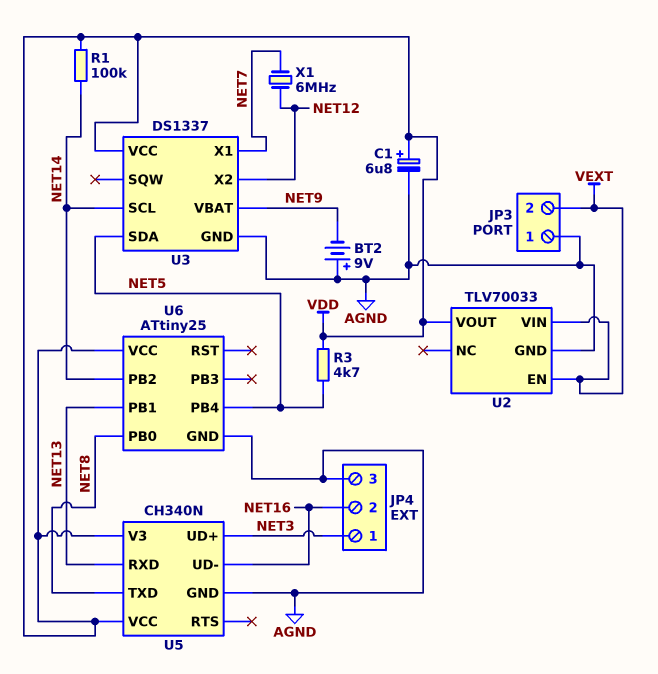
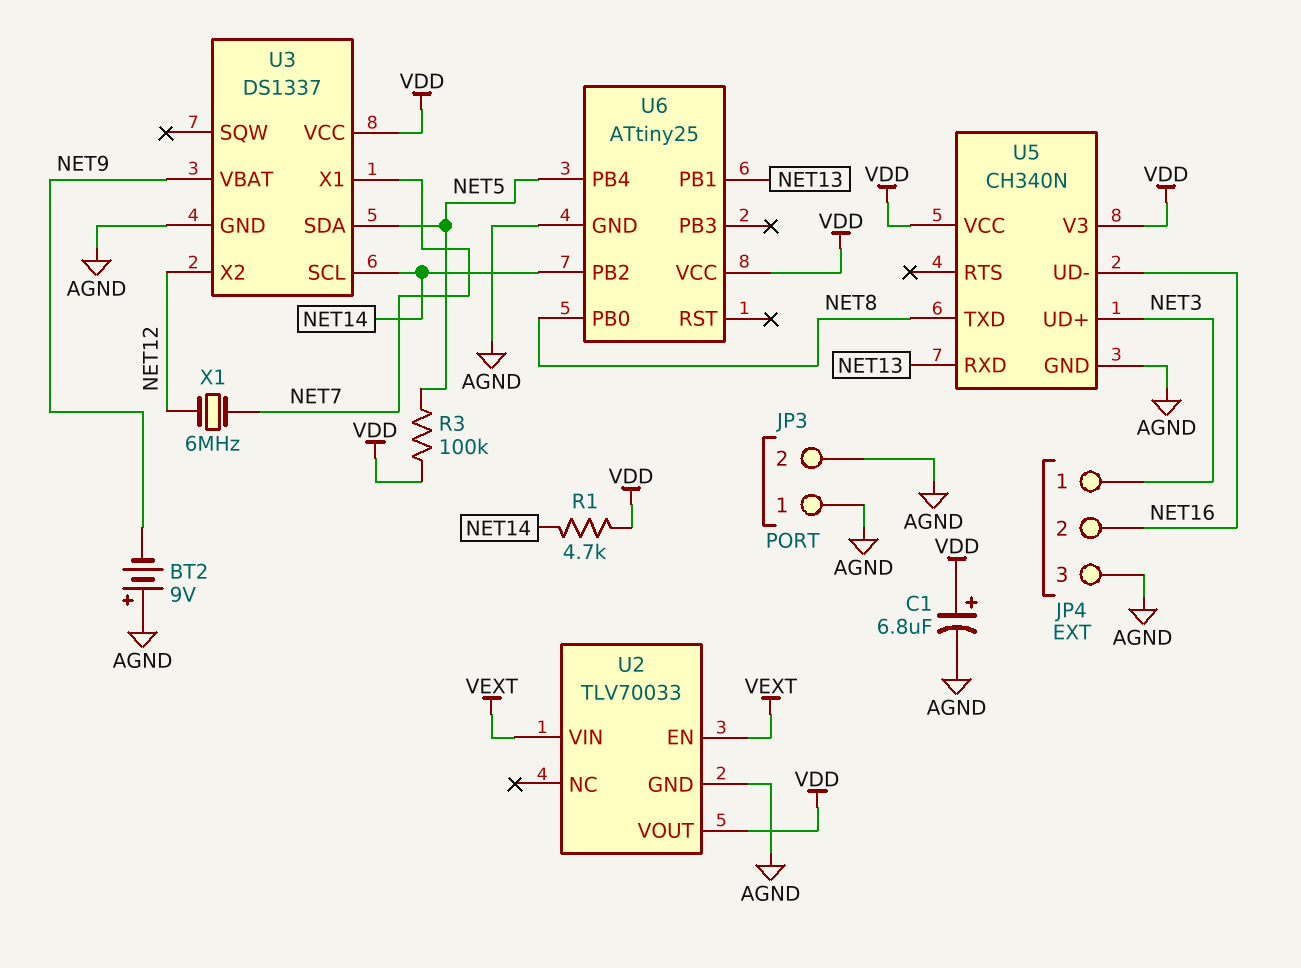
JP3 pin 2: VEXT -> AGND
R1: 100k (NET14, VDD) -> 4.7k (NET14, VDD)
R3: 4.7k (NET5, VDD) -> 100k (NET5, VDD)

